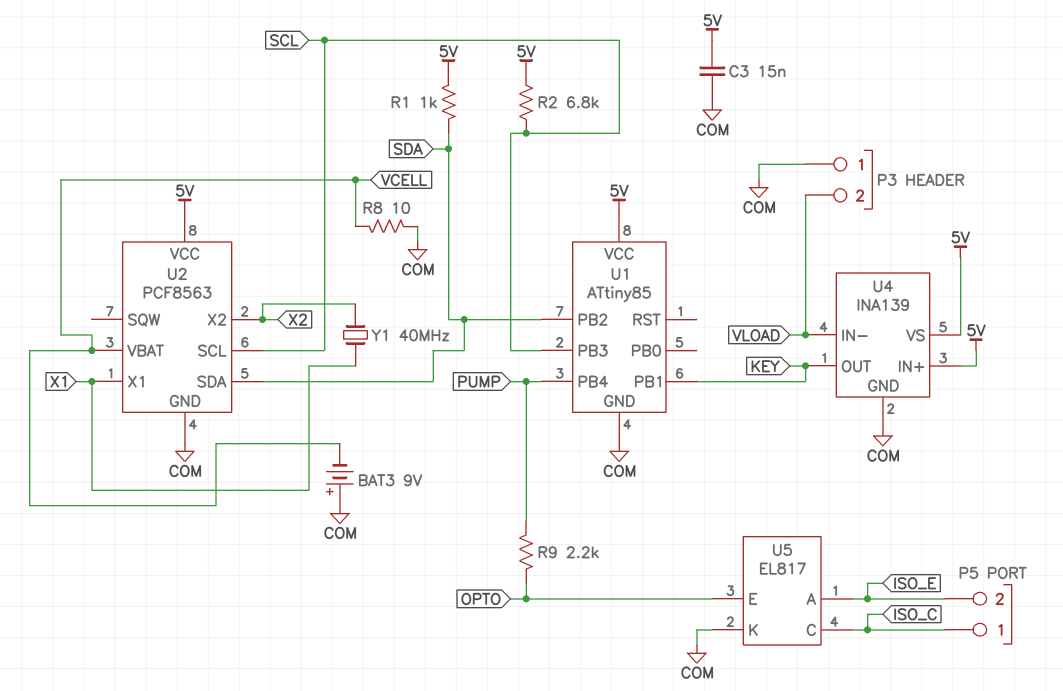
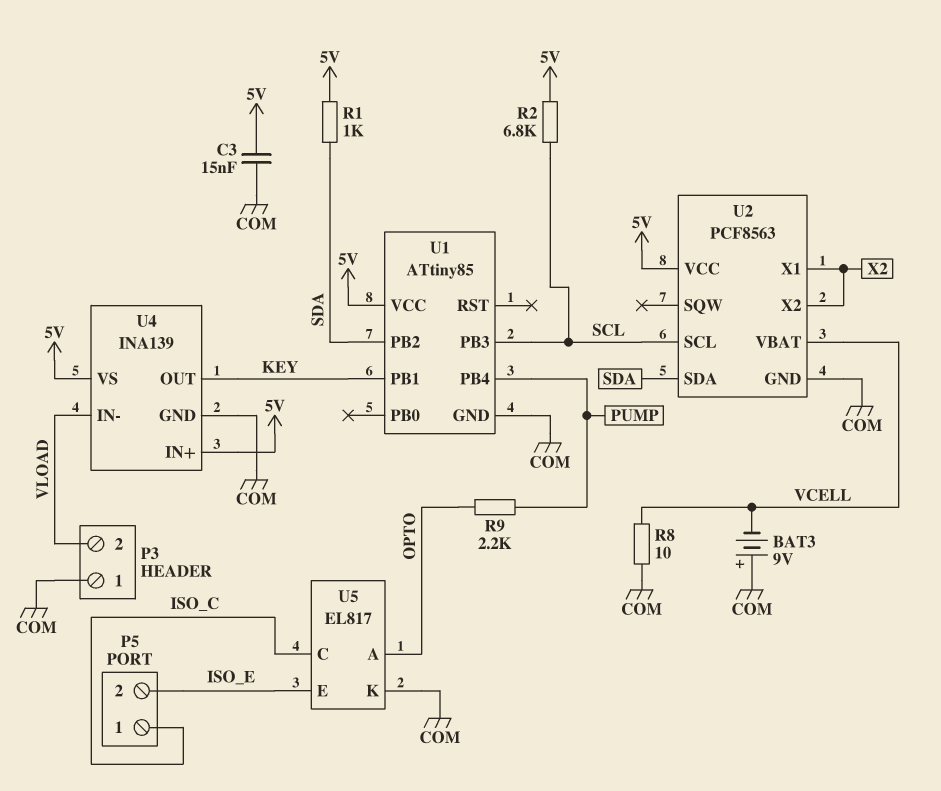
U2 pin X1: X1 -> X2
U5 pin A: ISO_E -> OPTO
U5 pin E: OPTO -> ISO_E
Y1: 40MHz (X1, X2) -> none

